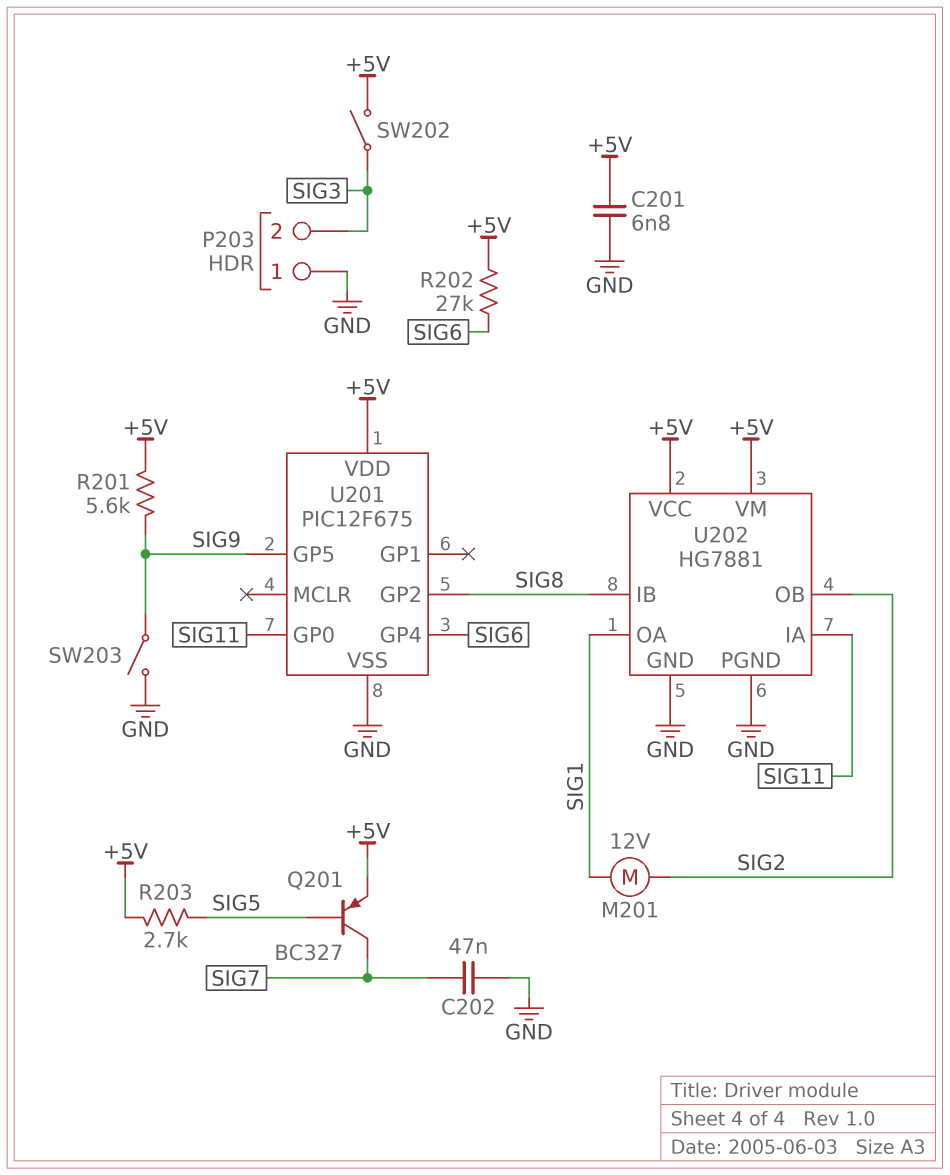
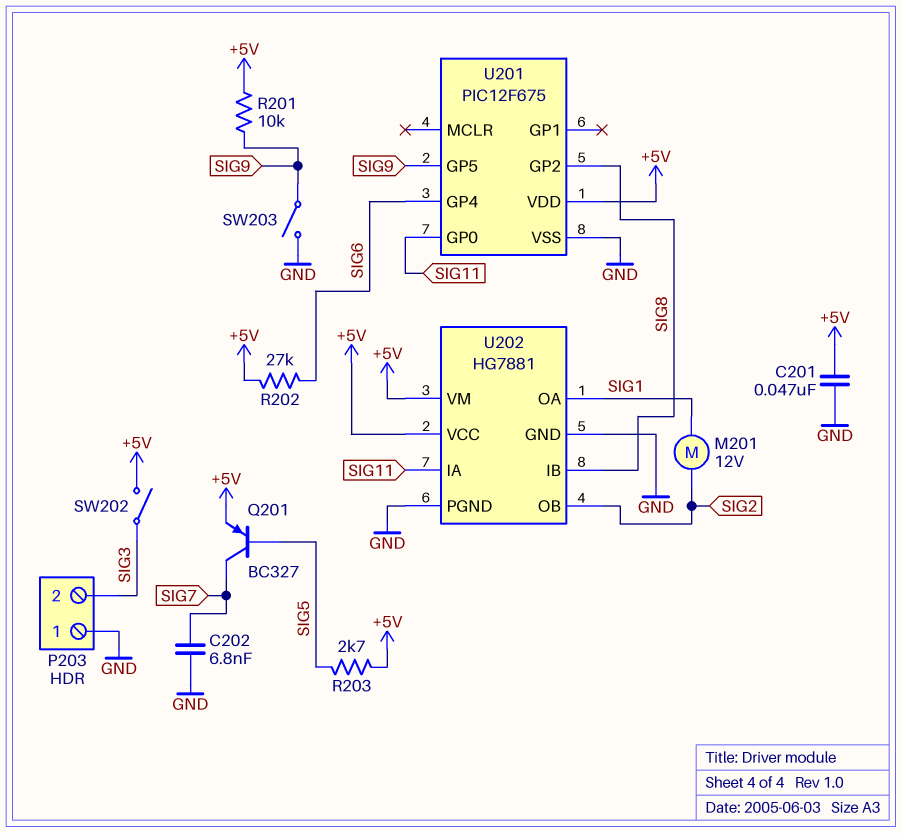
C201: 6.8nF (+5V, GND) -> 47nF (+5V, GND)
C202: 47nF (GND, SIG7) -> 6.8nF (GND, SIG7)
R201: 5.6k (+5V, SIG9) -> 10k (+5V, SIG9)

